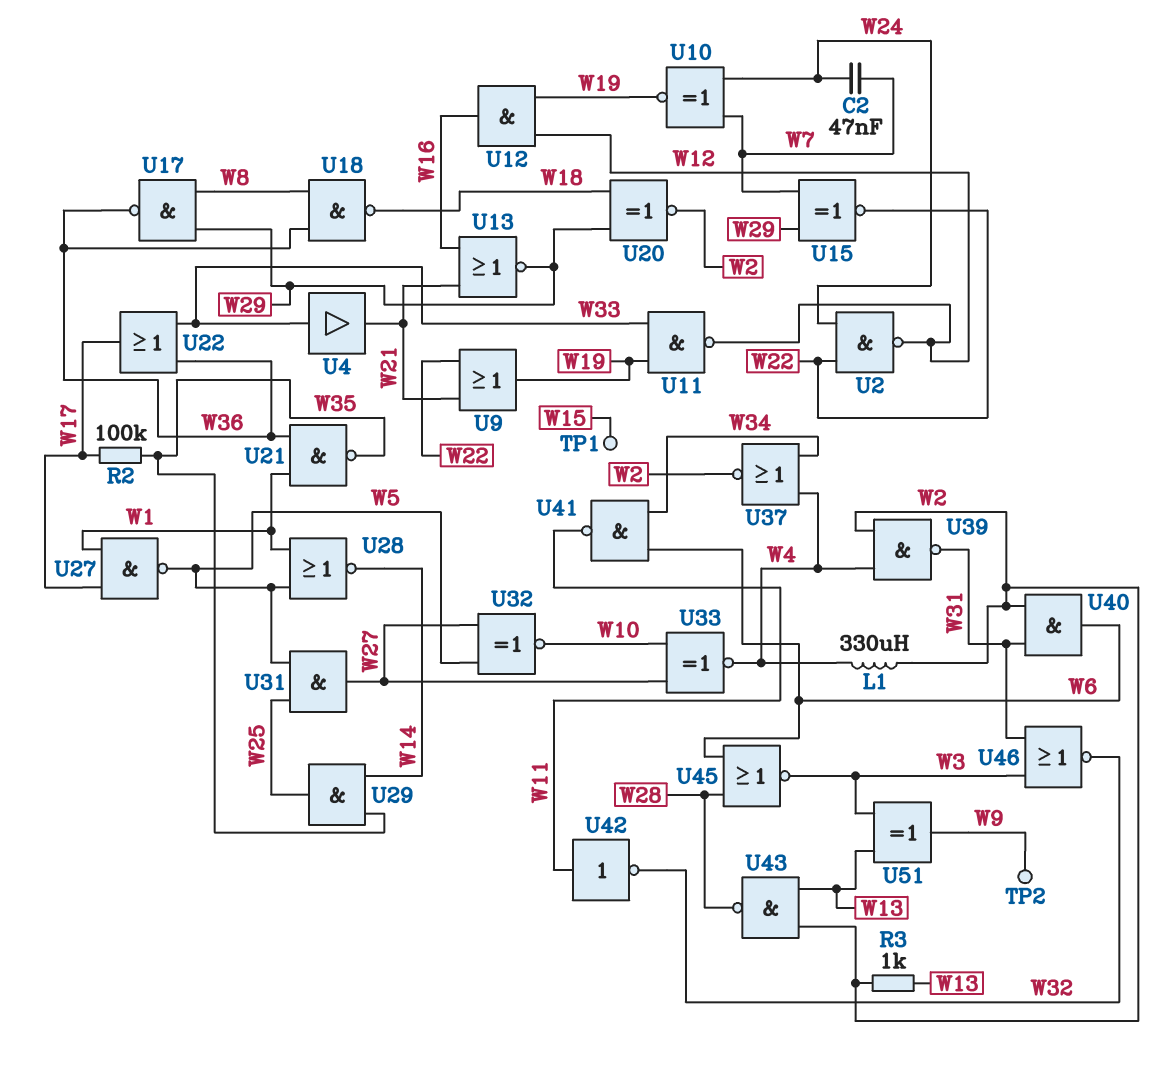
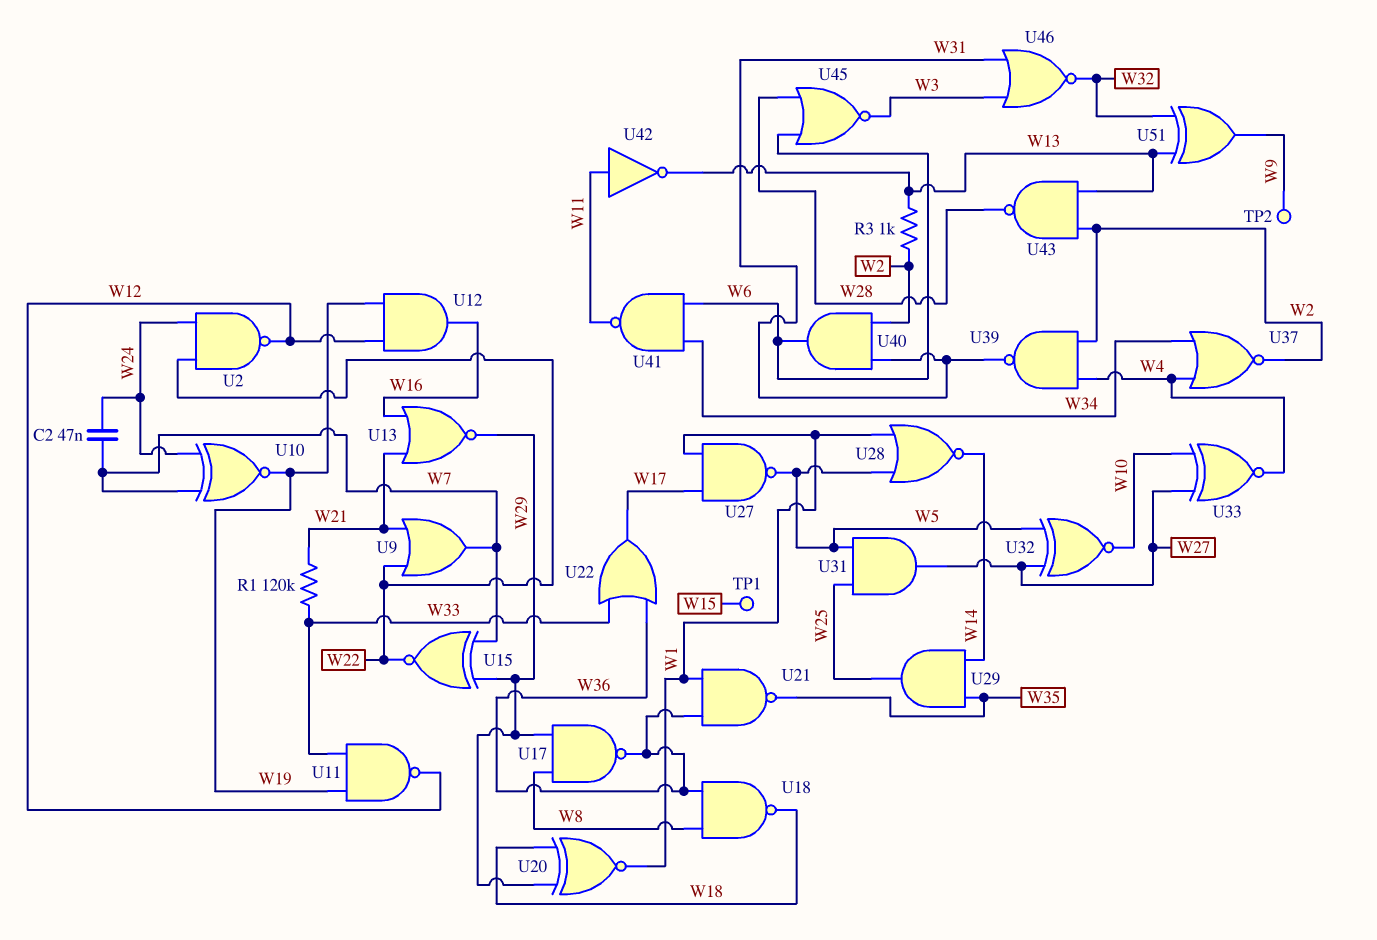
L1: 330uH (W2, W4) -> none
R1: none -> 120k (W21, W33)
R2: 100k (W17, W35) -> none
U4: buffer (in W33, out W21) -> none
U9: OR (in W21, in W22, out W19) -> OR (in W21, in W22, out W7)
U20: XNOR (in W18, in W29, out W2) -> XNOR (in W18, in W29, out W1)
U42: NOT (in W11, out W32) -> NOT (in W11, out W13)
U51: XOR (in W3, in W13, out W9) -> XOR (in W13, in W32, out W9)

